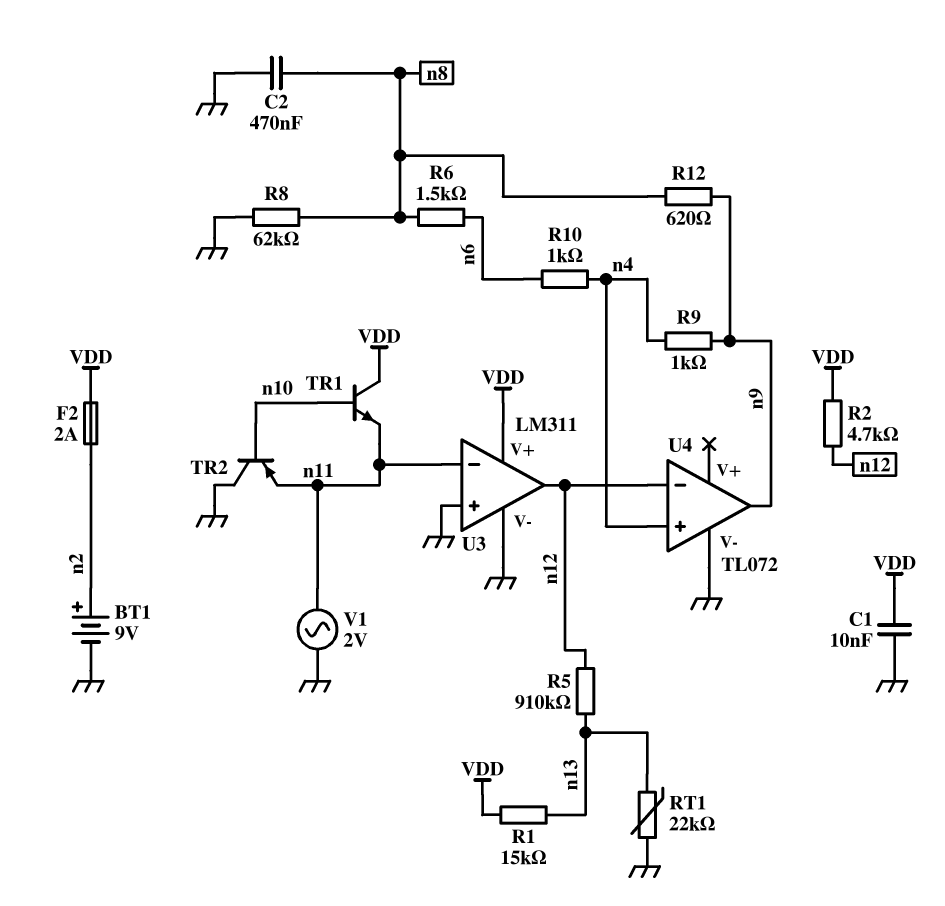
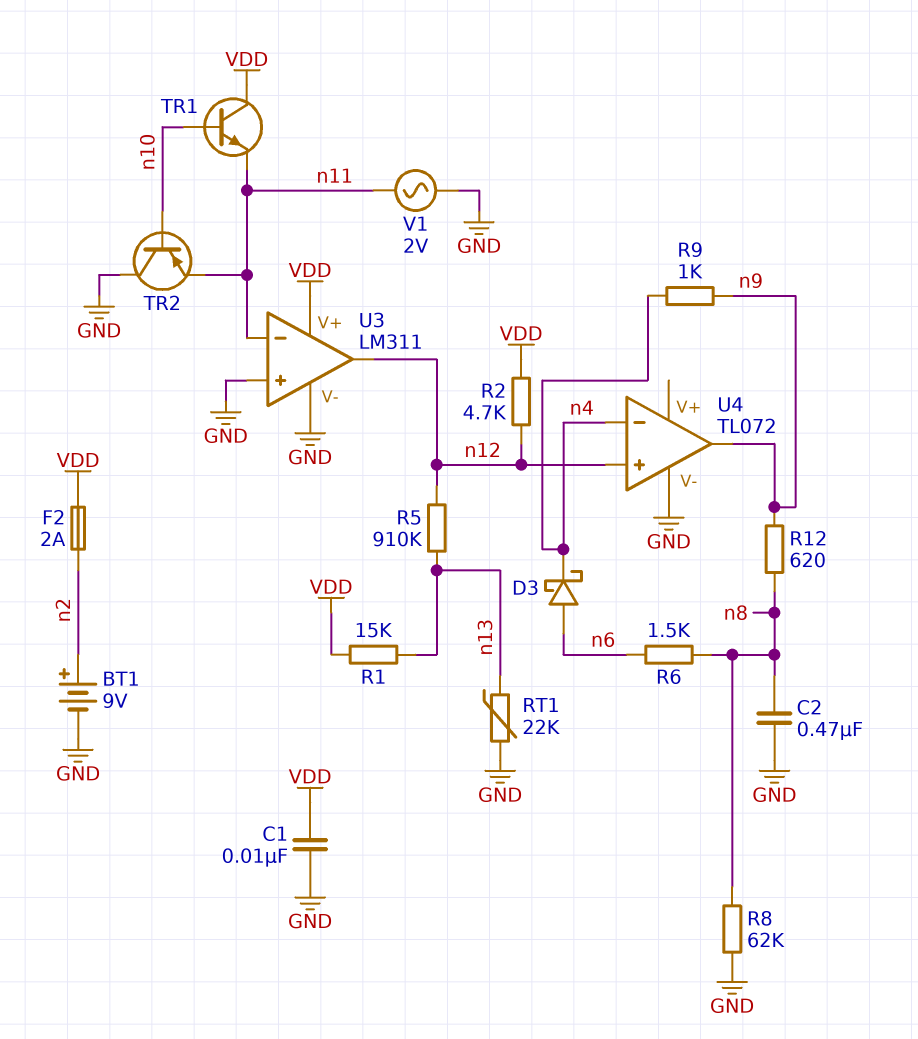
D3: none -> schottky (A n6, K n4)
R10: 1k (n4, n6) -> none
U4 pin in+: n4 -> n12
U4 pin in-: n12 -> n4

